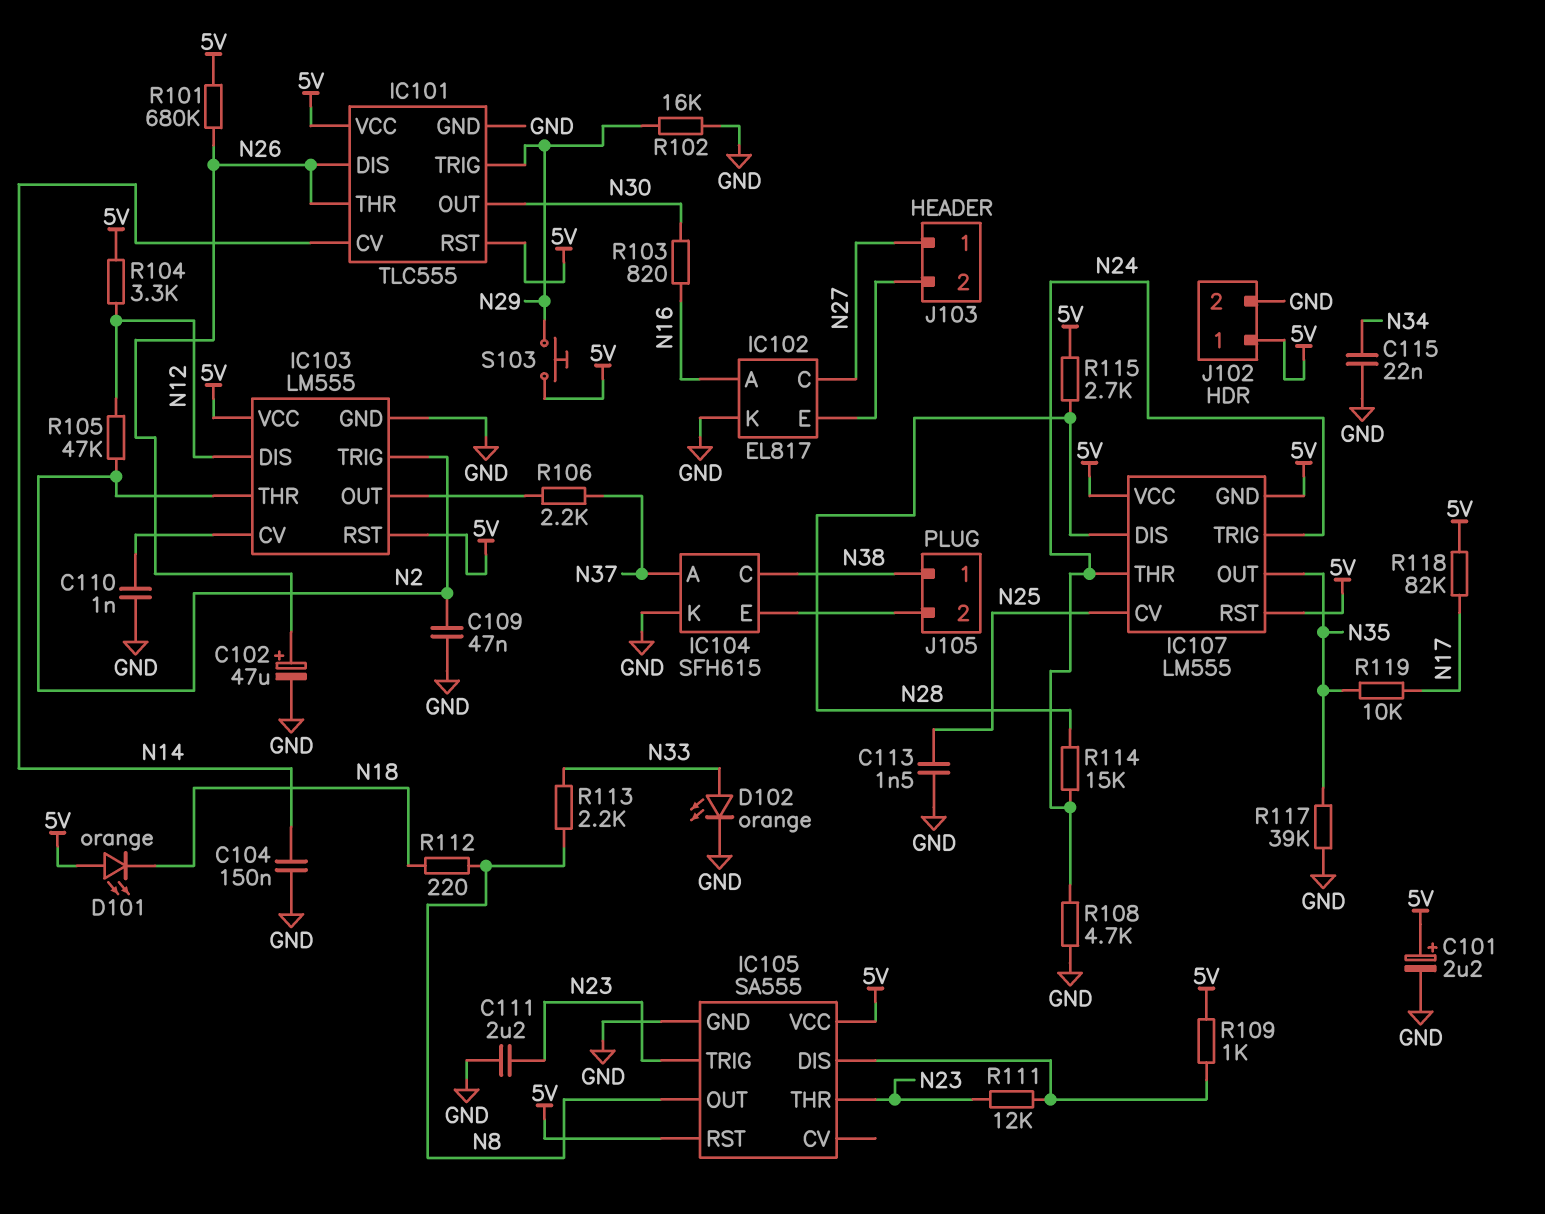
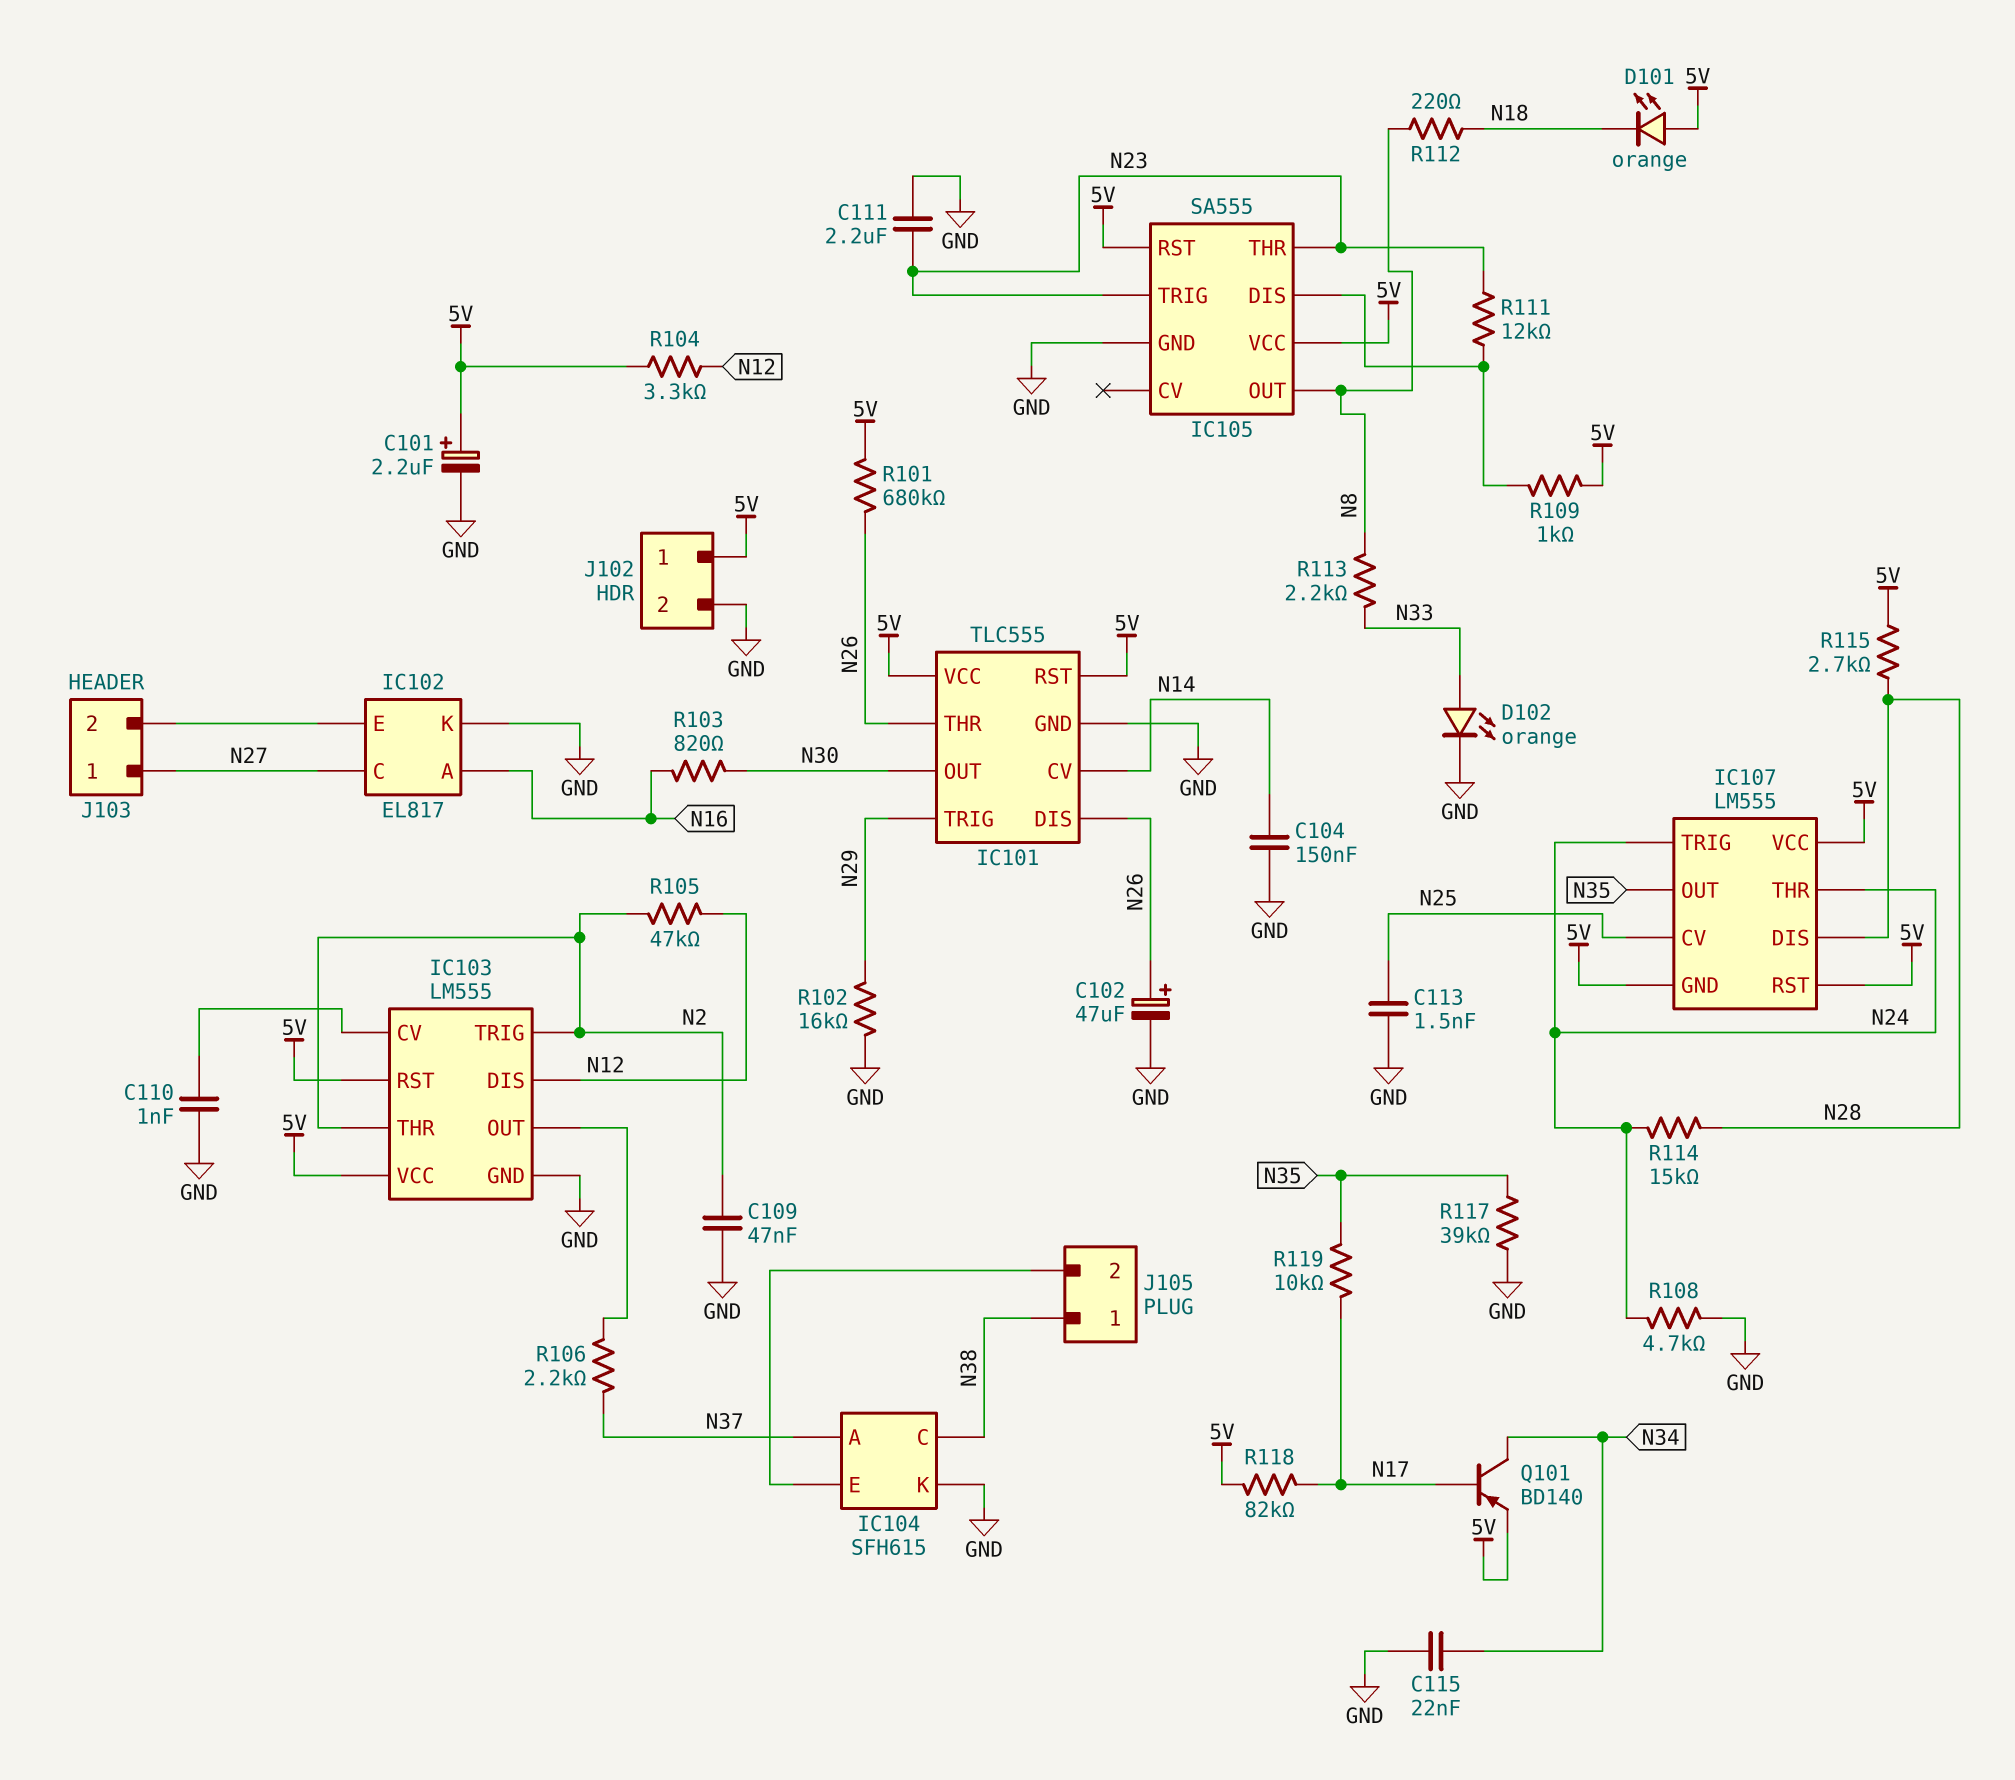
Q101: none -> PNP BD140 (B N17, C N34, E 5V)
S103: button (5V, N29) -> none

